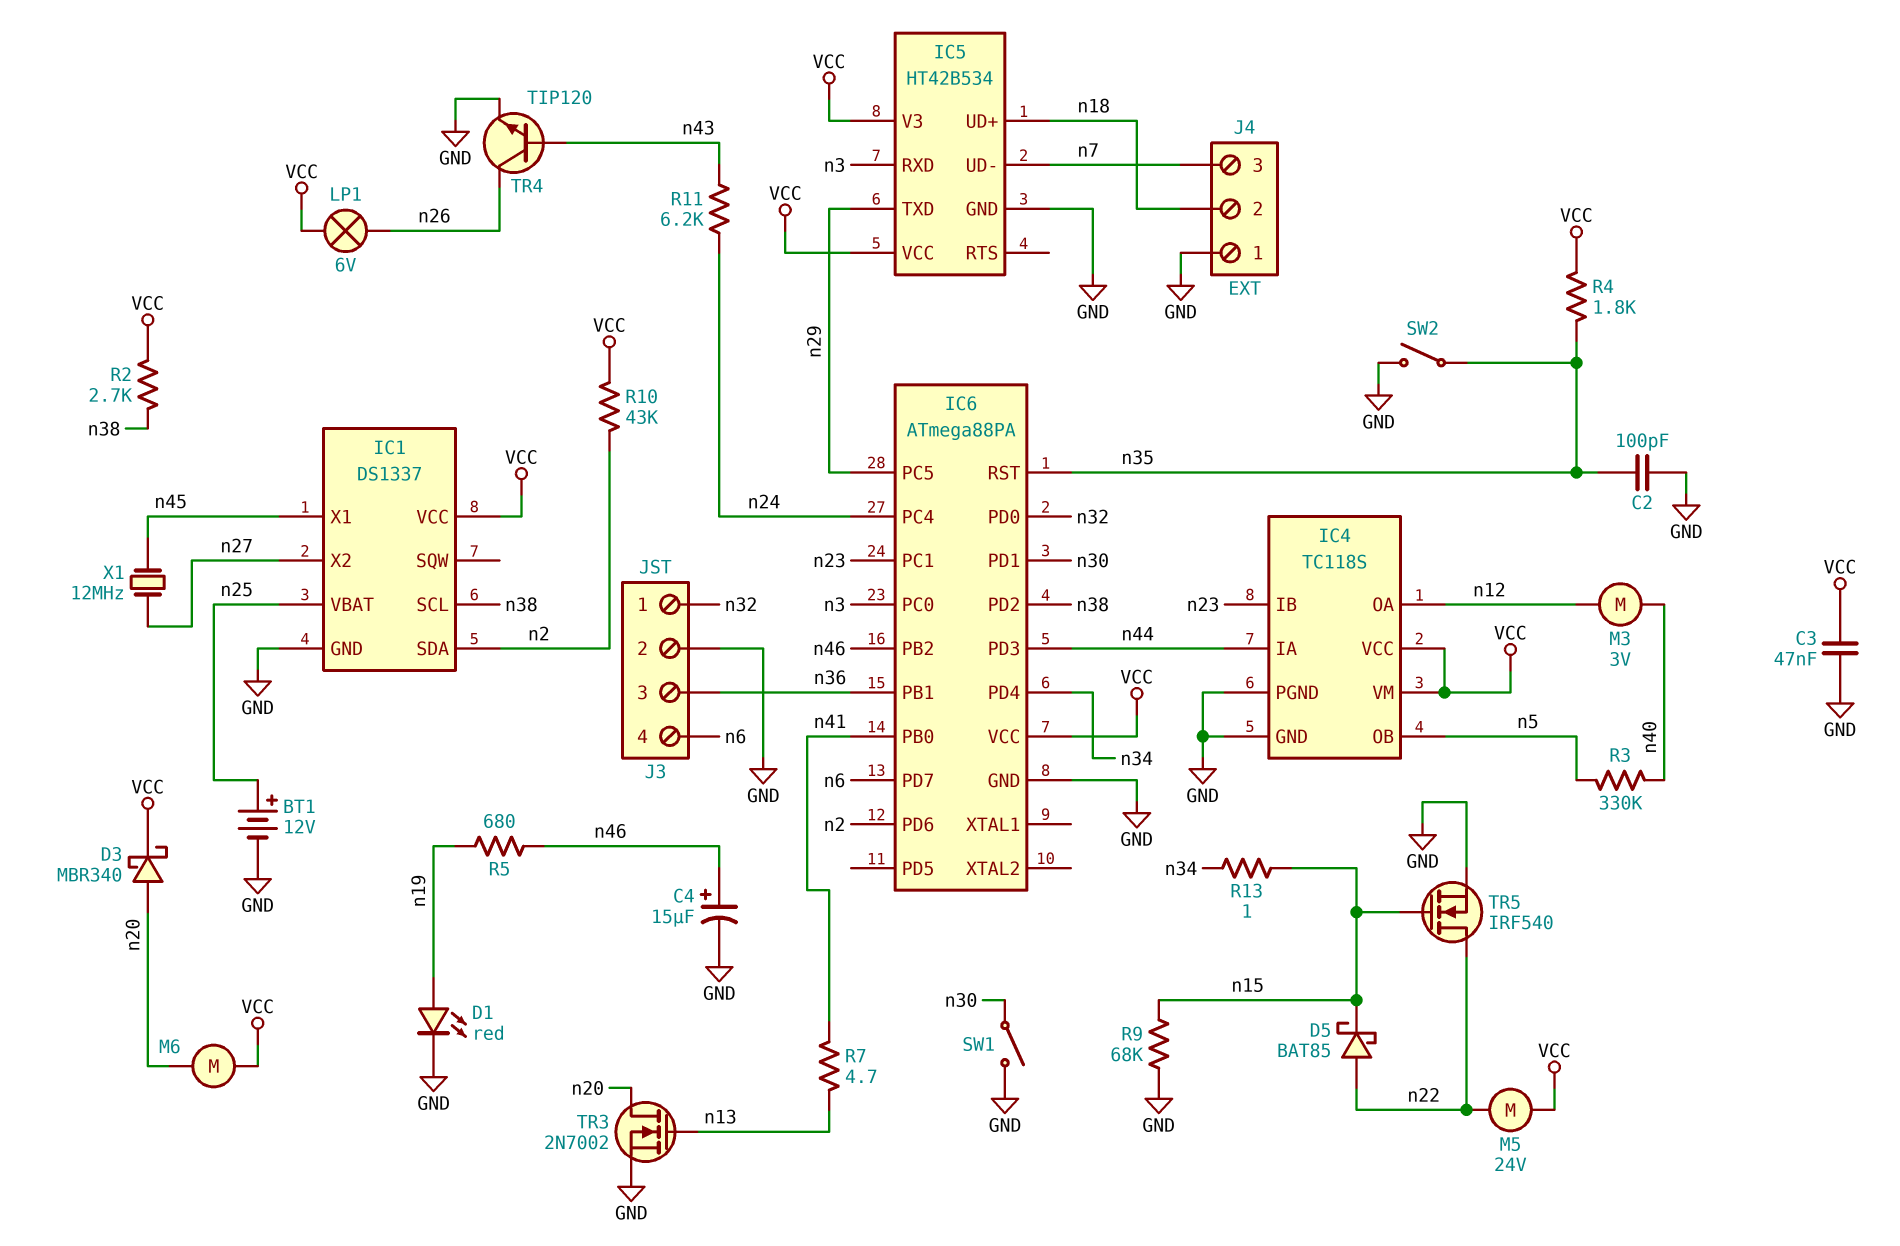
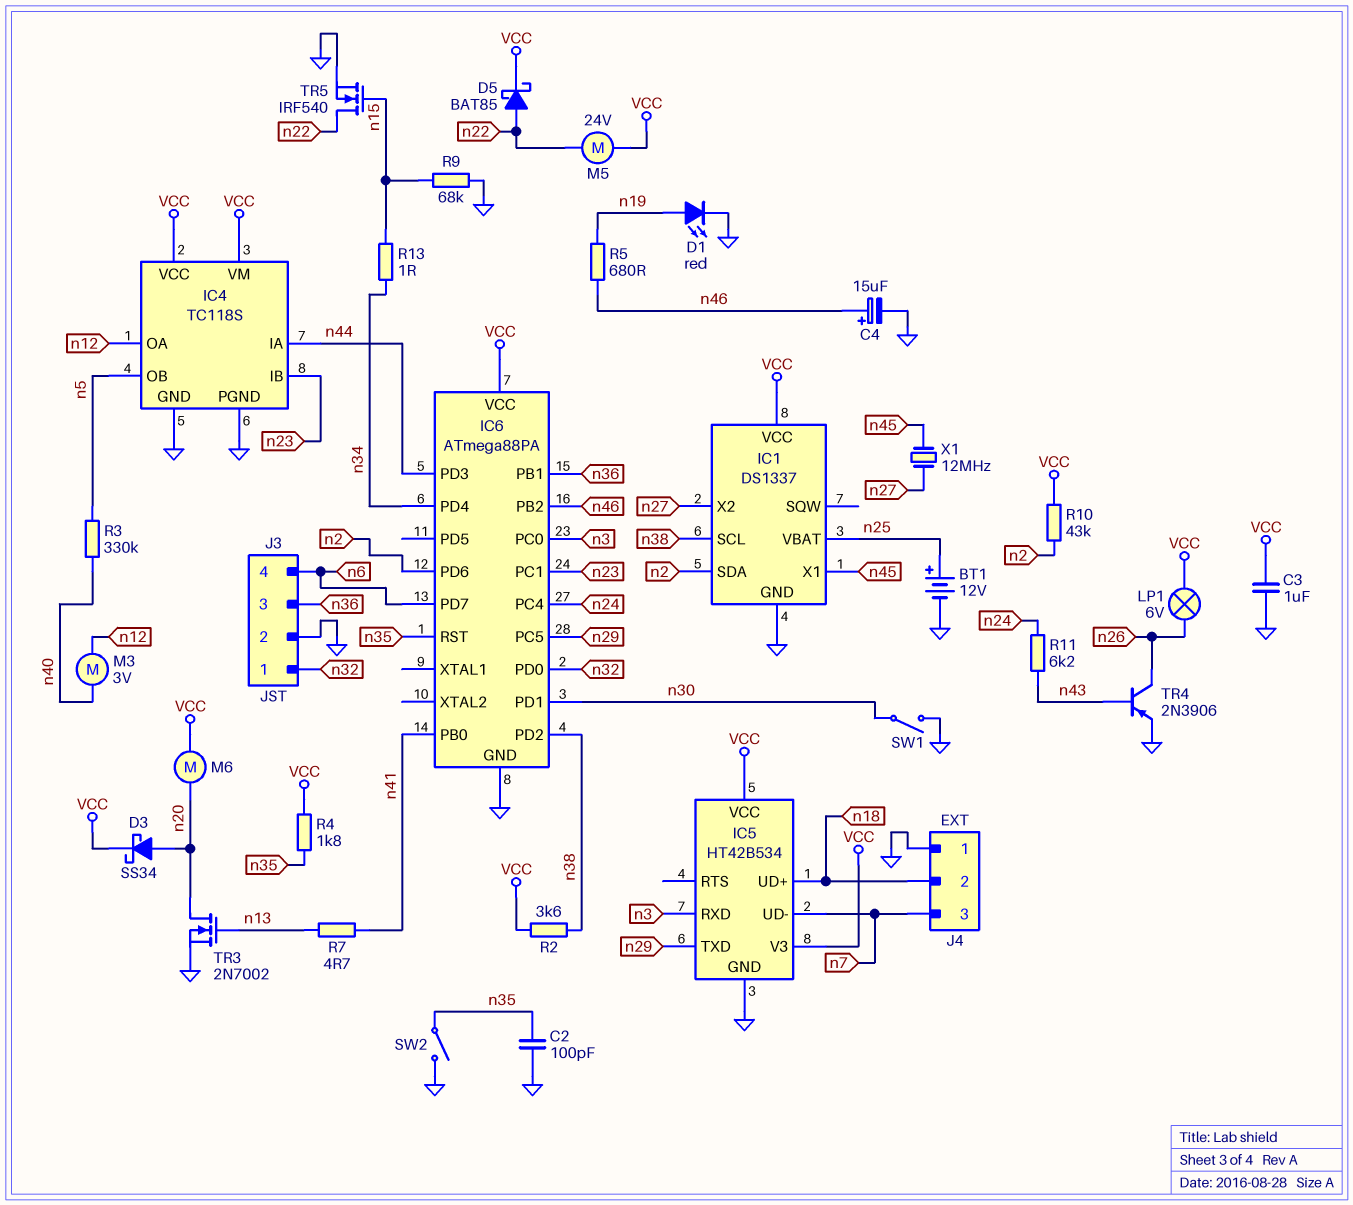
C3: 47nF (GND, VCC) -> 1uF (GND, VCC)
D3: schottky MBR340 (A n20, K VCC) -> schottky SS34 (A n20, K VCC)
D5: schottky BAT85 (A n22, K n15) -> schottky BAT85 (A n22, K VCC)
R2: 2.7k (VCC, n38) -> 3.6k (VCC, n38)
TR4: NPN TIP120 (B n43, C n26, E GND) -> PNP 2N3906 (B n43, C n26, E GND)

